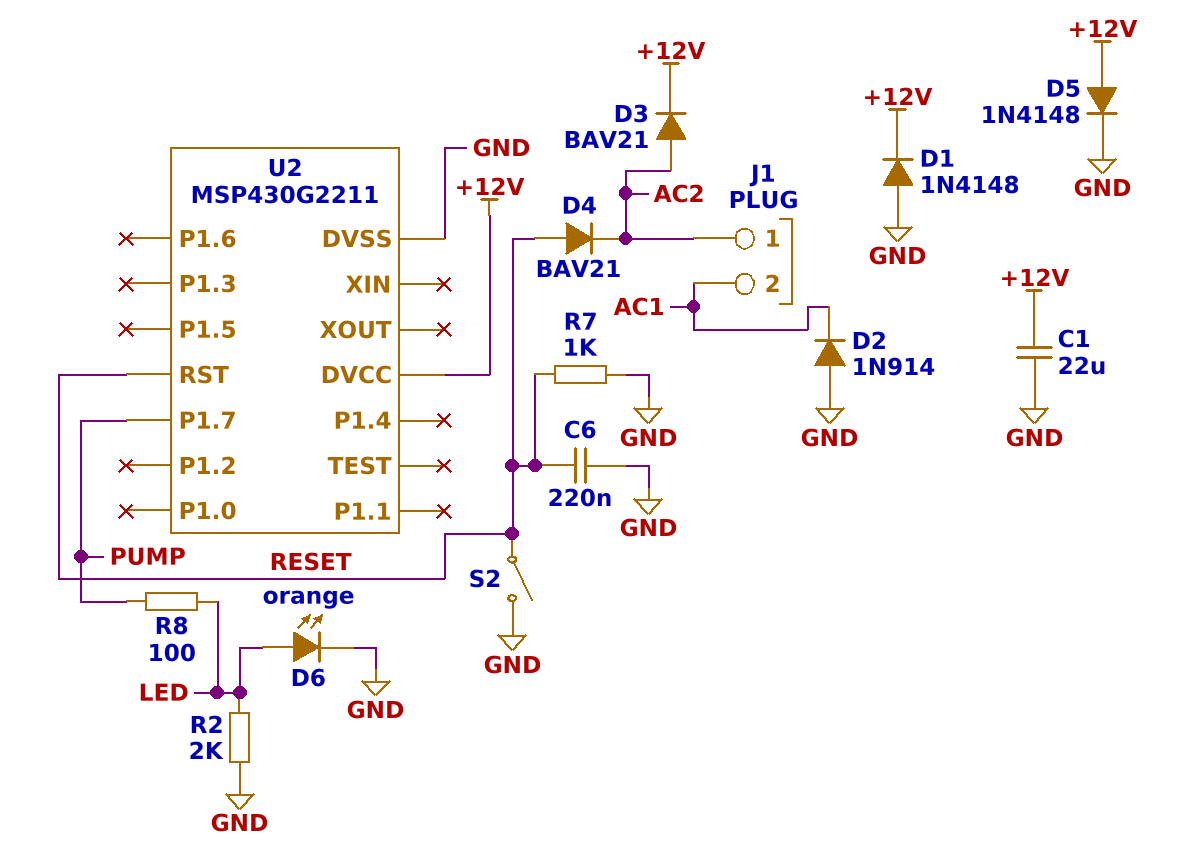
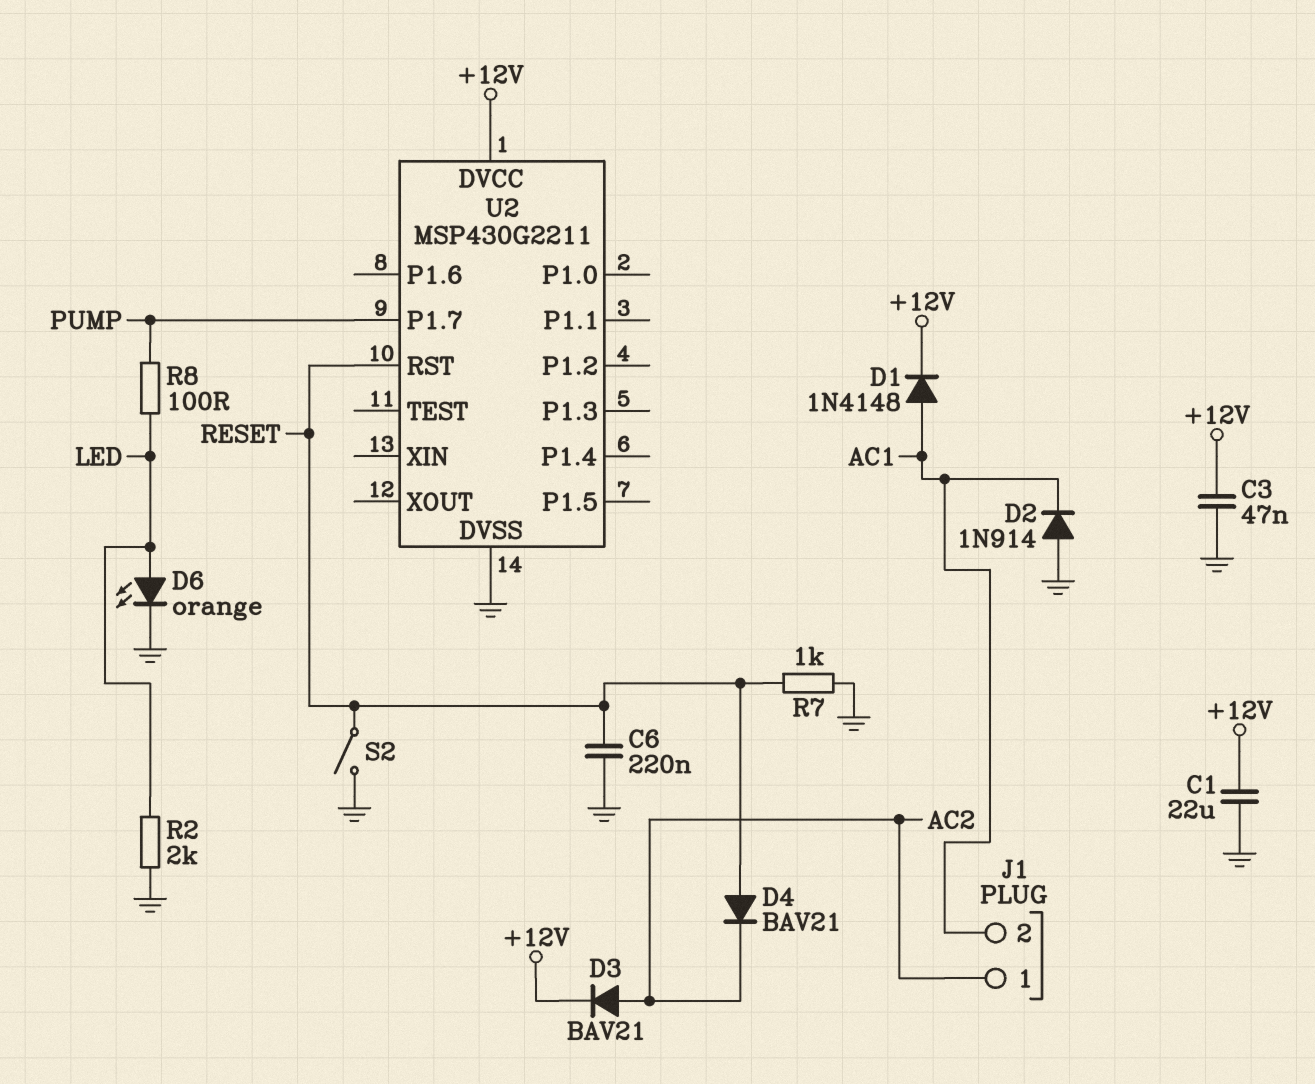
C3: none -> 47nF (+12V, GND)
D1: diode 1N4148 (A GND, K +12V) -> diode 1N4148 (A AC1, K +12V)
D5: diode 1N4148 (A +12V, K GND) -> none

